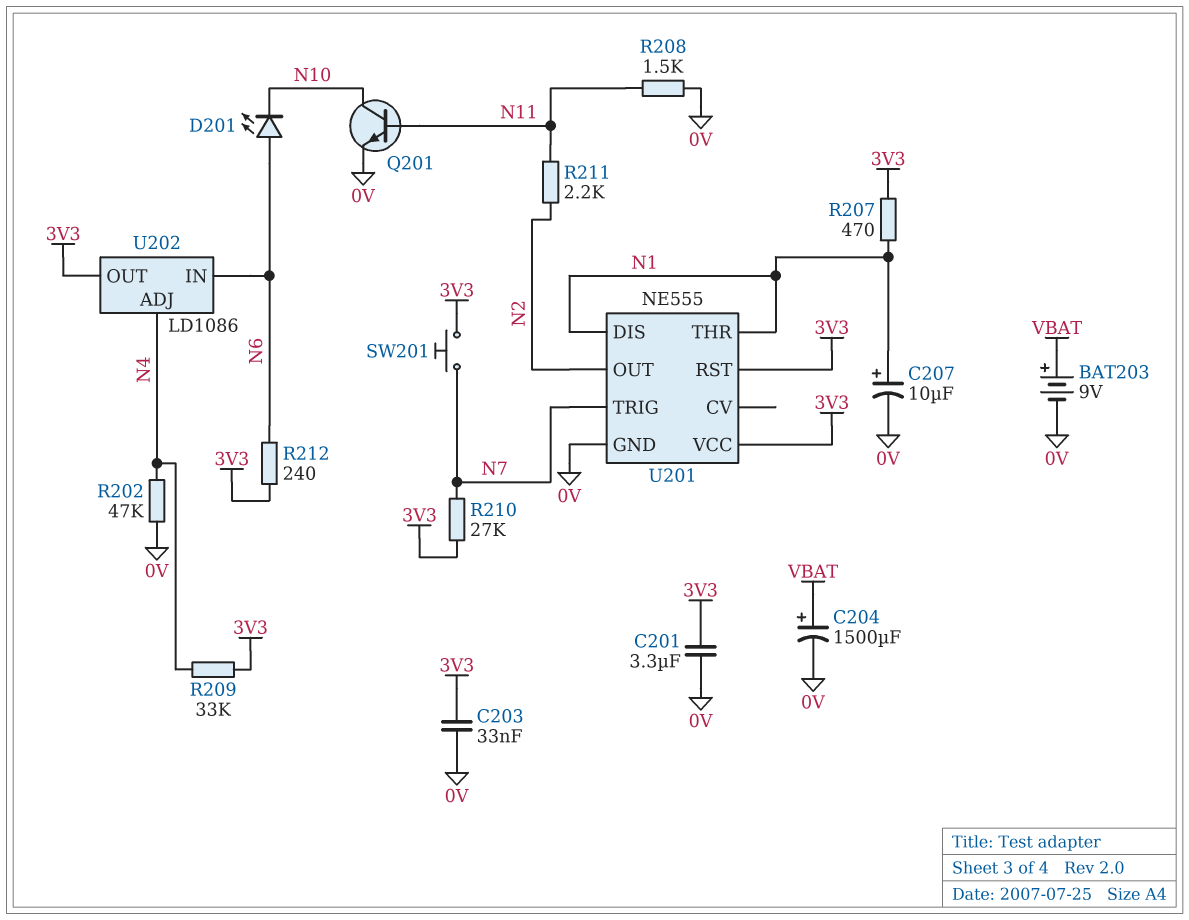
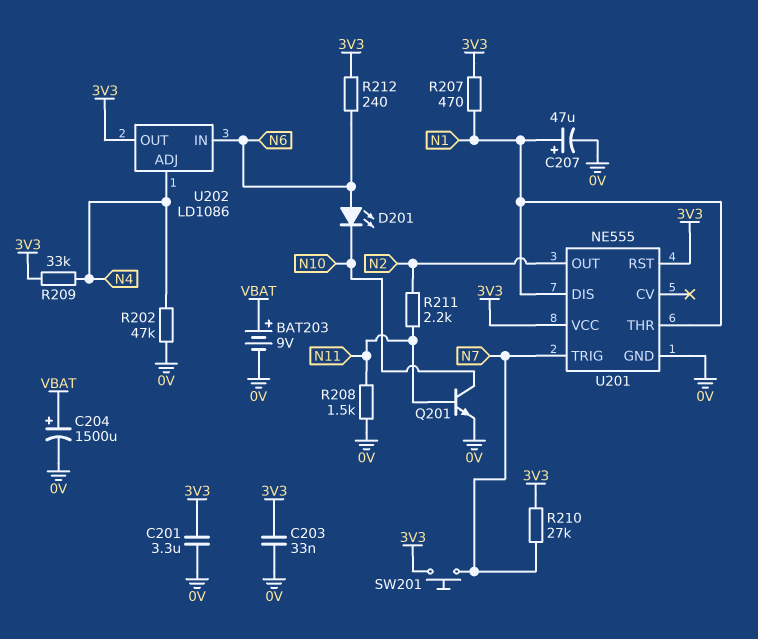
C207: 10uF (plus N1, minus 0V) -> 47uF (plus N1, minus 0V)

